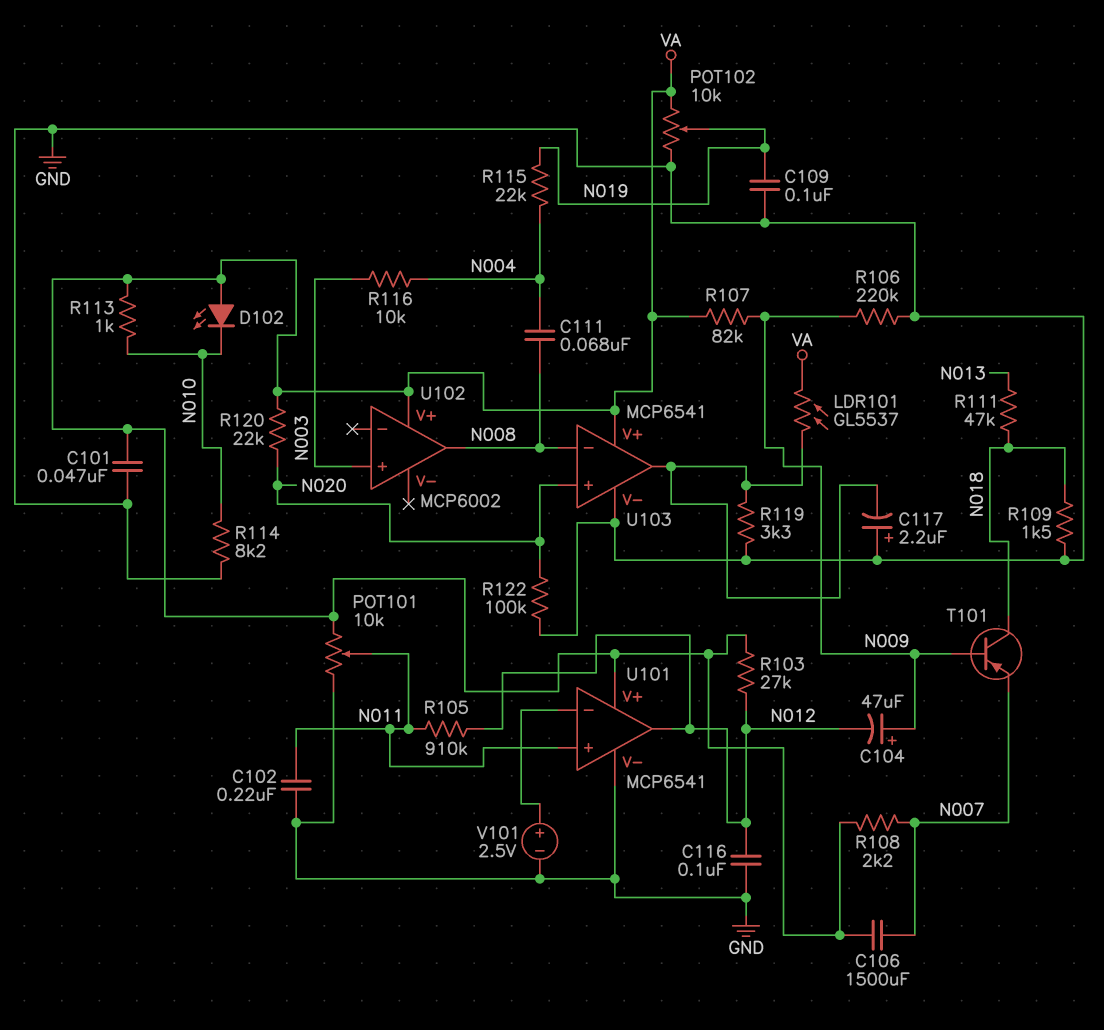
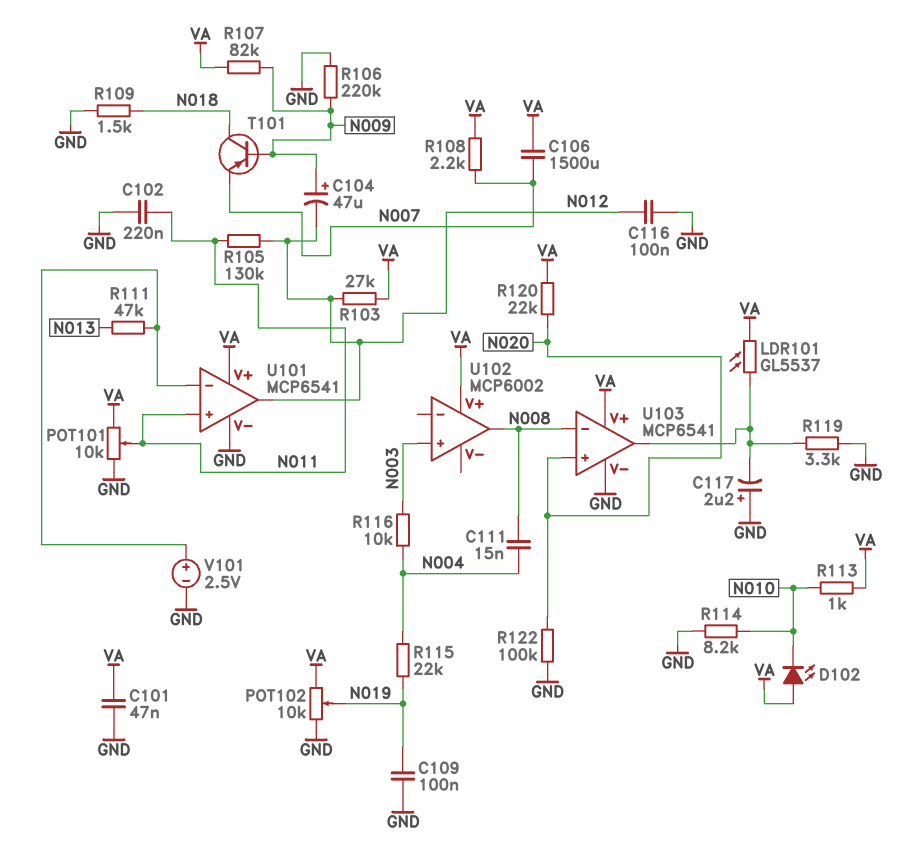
C111: 68nF (N004, N008) -> 15nF (N004, N008)
R105: 910k (N011, N012) -> 130k (N011, N012)
R111: 47k (N013, N018) -> 47k (N013, U101/in-)

